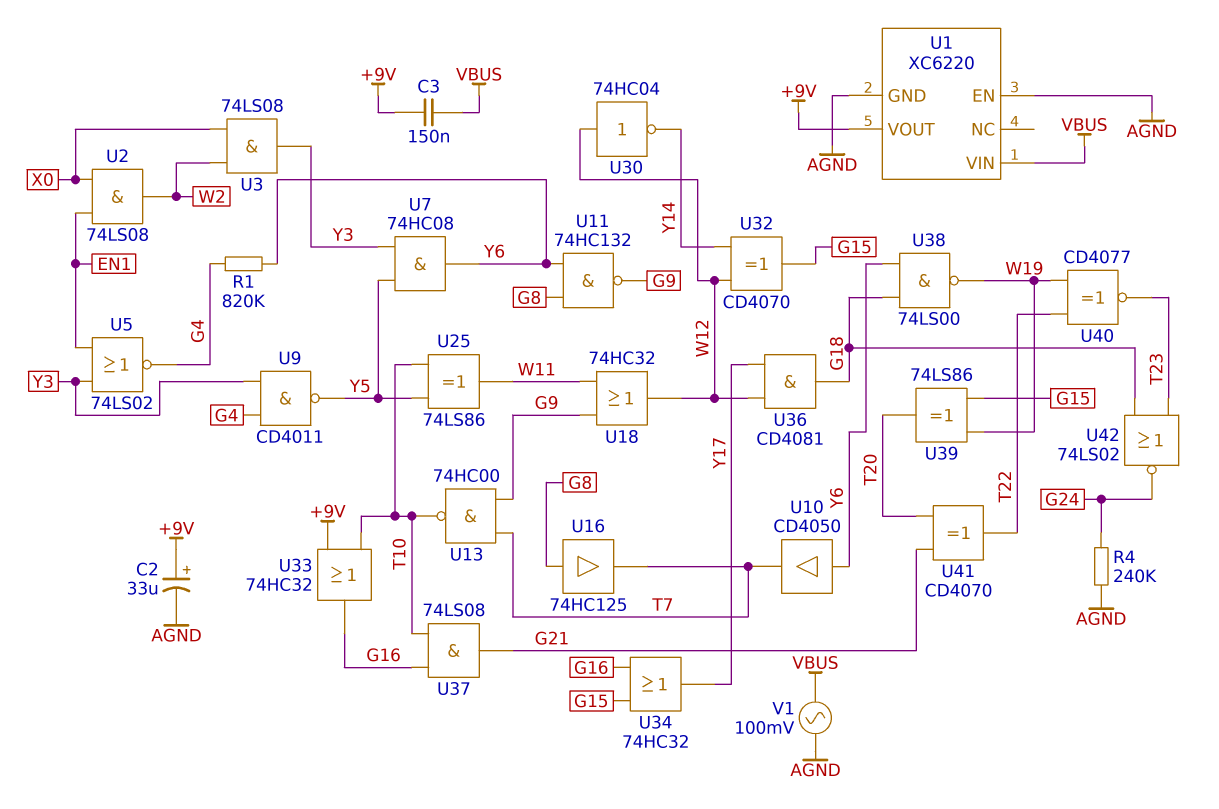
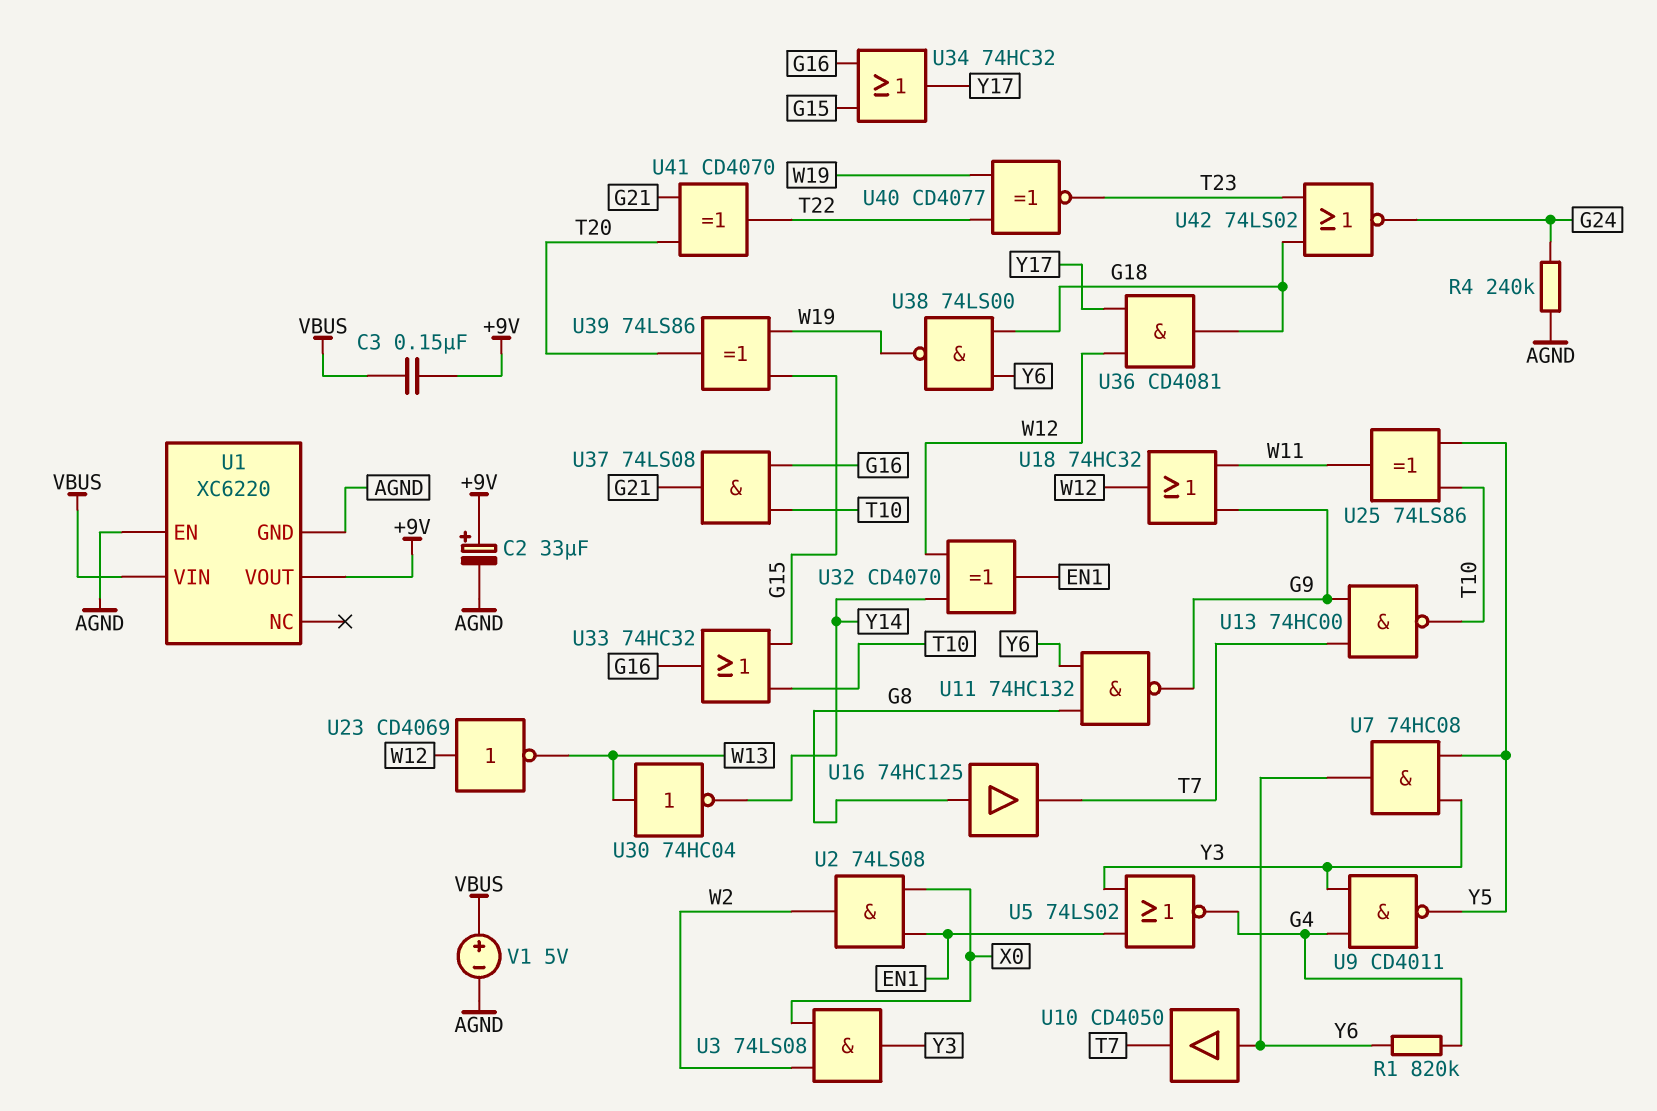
U23: none -> NOT CD4069 (in W12, out W13)
U30: NOT 74HC04 (in W12, out Y14) -> NOT 74HC04 (in W13, out Y14)
U32: XOR CD4070 (in W12, in Y14, out G15) -> XOR CD4070 (in W12, in Y14, out EN1)
U33: OR 74HC32 (in +9V, in T10, out G16) -> OR 74HC32 (in G15, in T10, out G16)
V1: AC 100mV (AGND, VBUS) -> 5V (plus VBUS, minus AGND)

